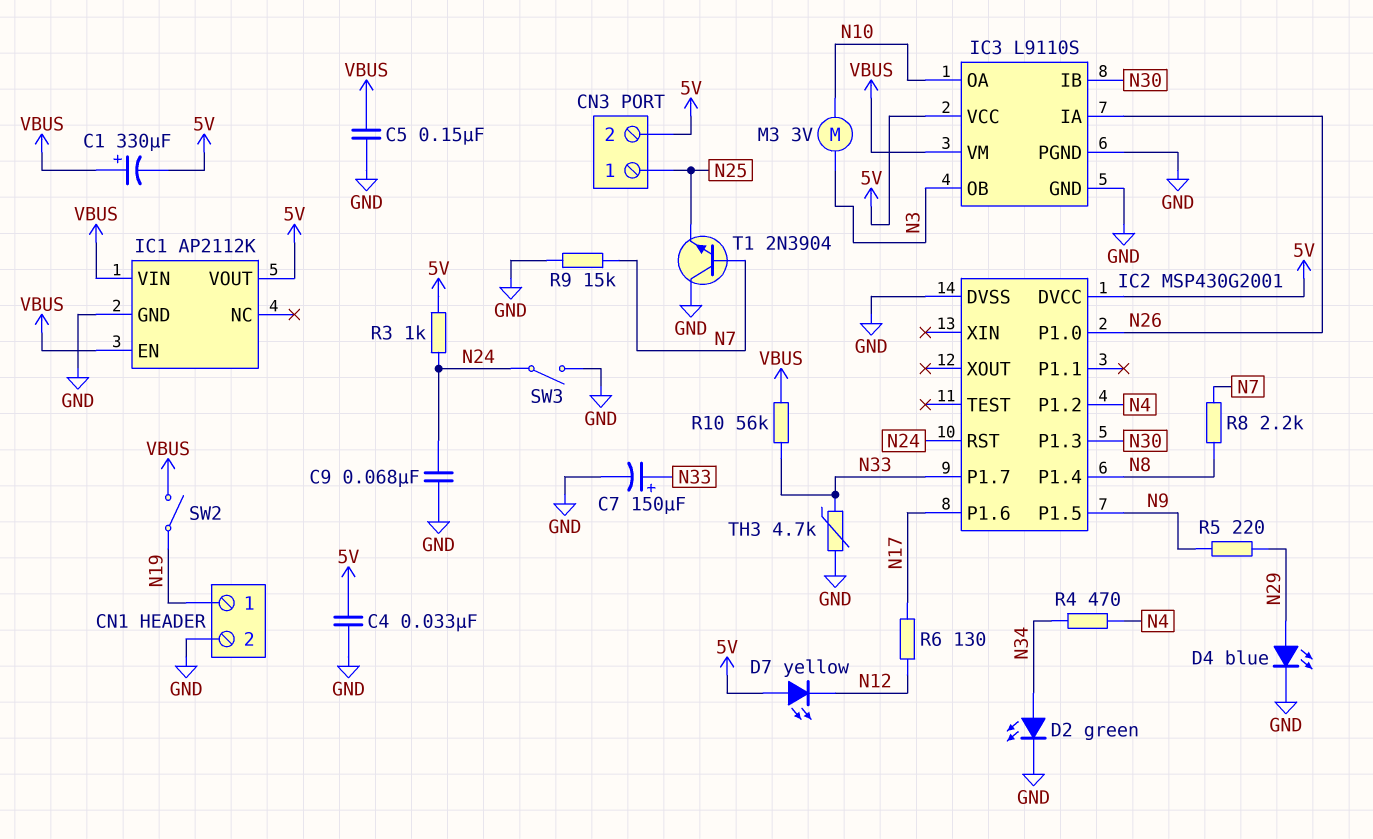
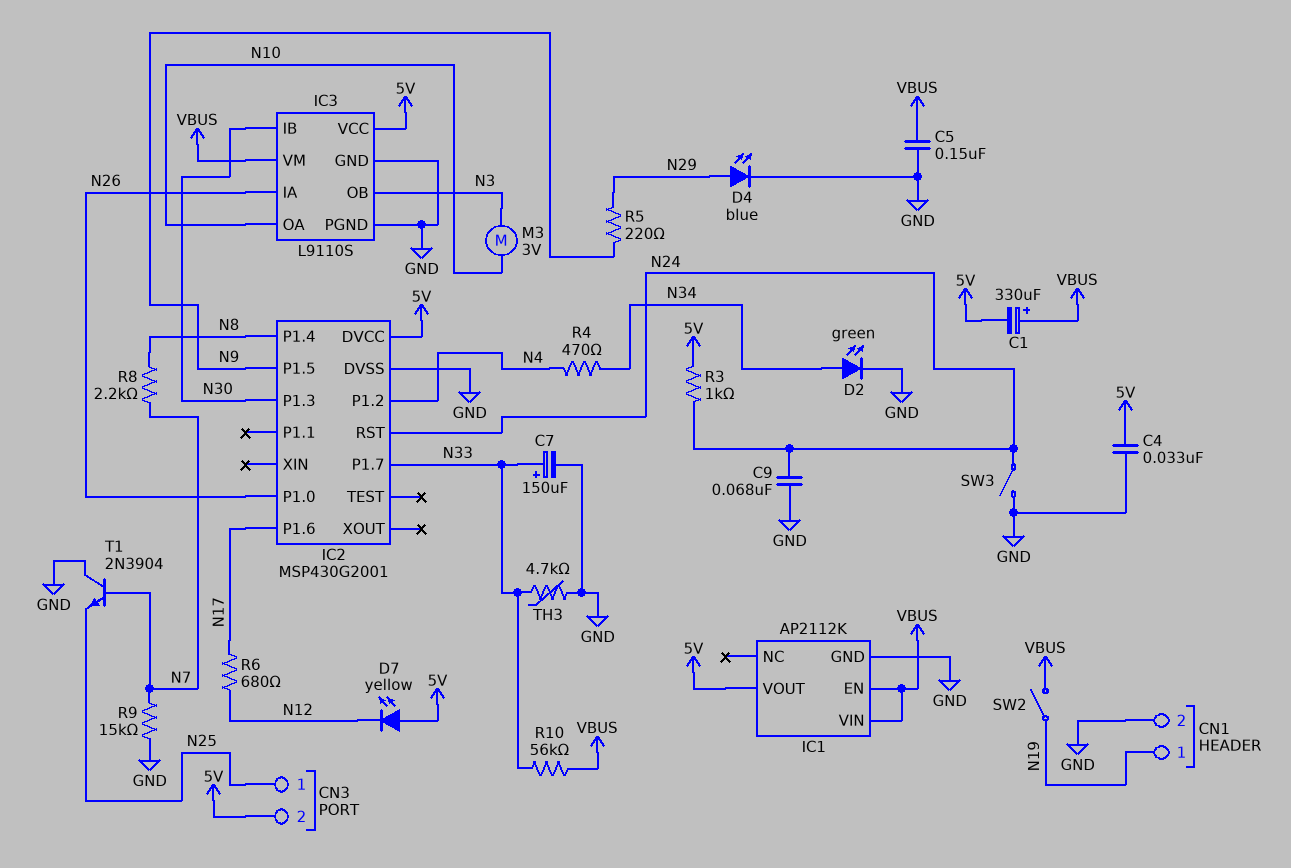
R6: 130 (N12, N17) -> 680 (N12, N17)

